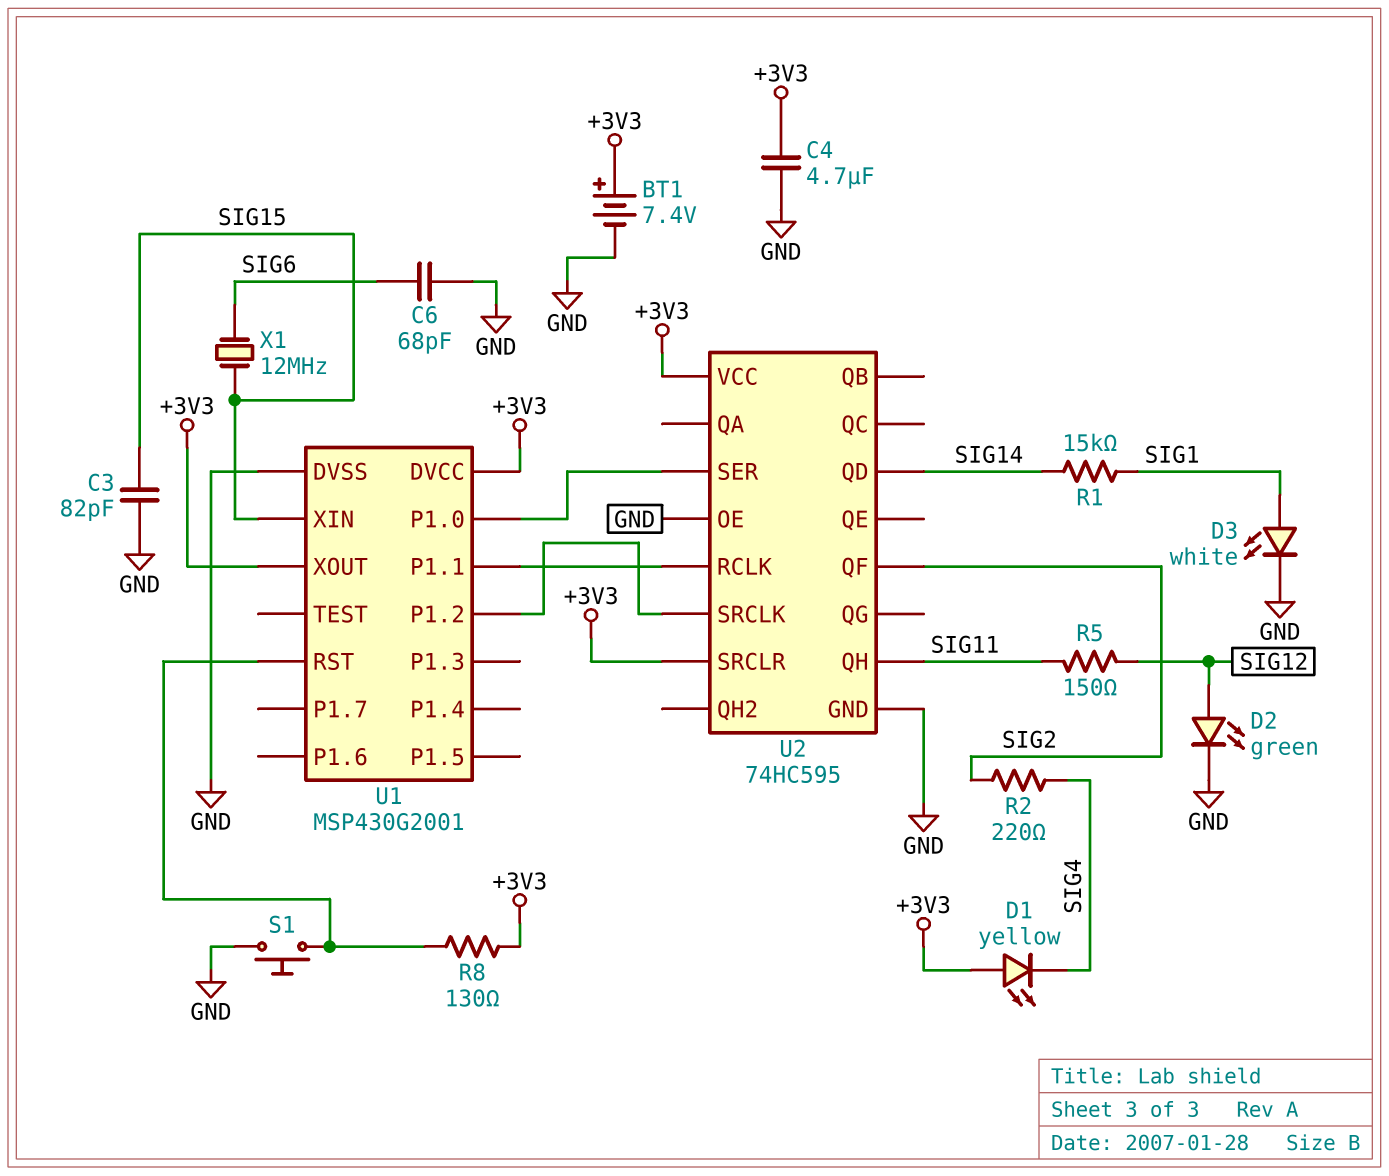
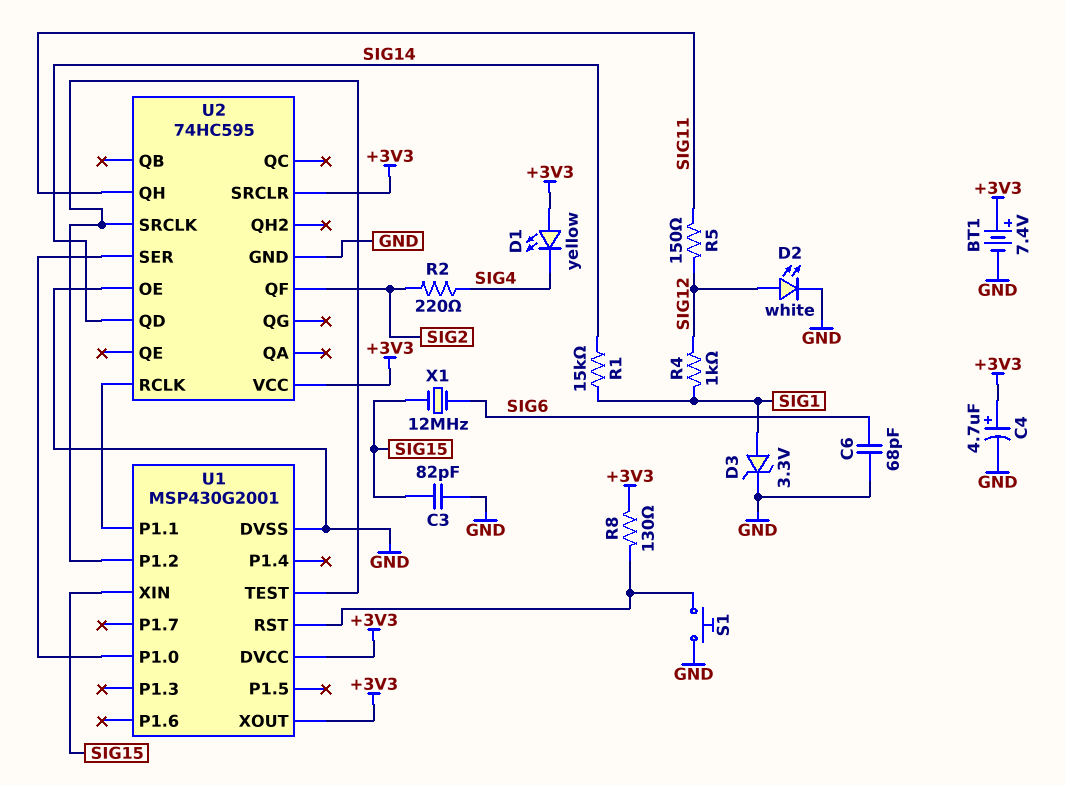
C4: 4.7uF (+3V3, GND) -> 4.7uF (plus +3V3, minus GND)
D2: LED green (A SIG12, K GND) -> LED white (A SIG12, K GND)
D3: LED white (A SIG1, K GND) -> zener 3.3V (A SIG1, K GND)
R4: none -> 1k (SIG1, SIG12)
U1 pin TEST: none -> U1/P1.2

